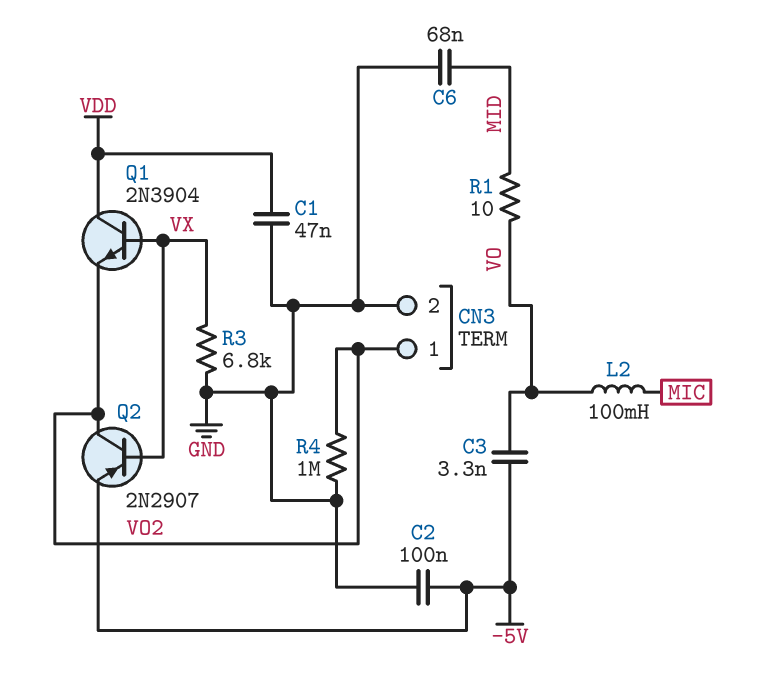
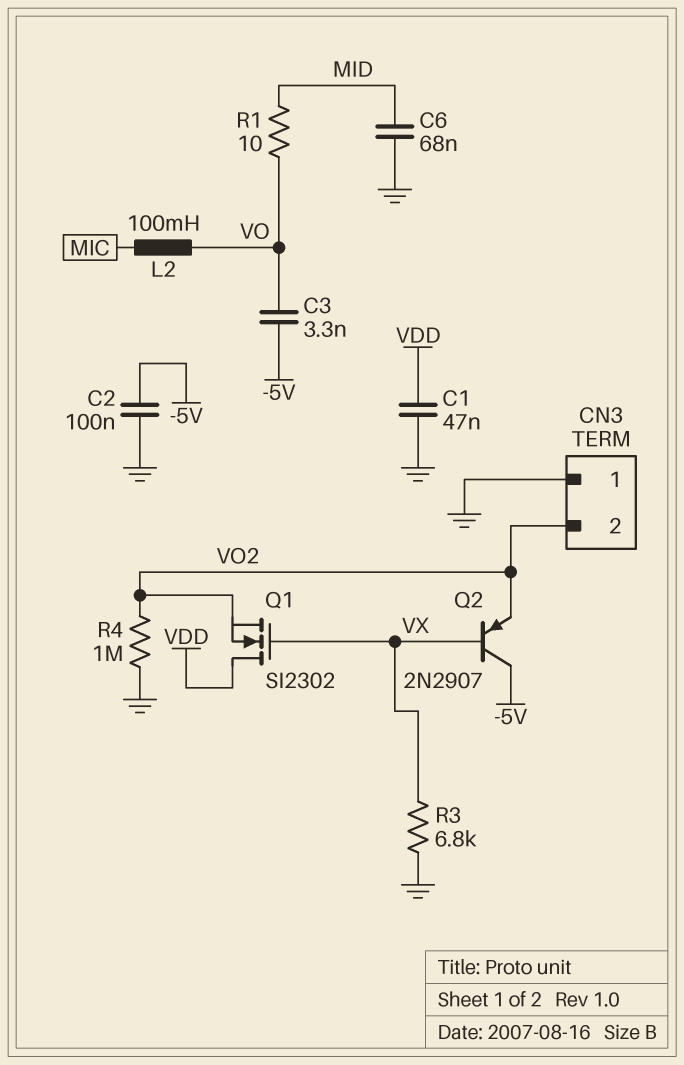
CN3 pin 1: VO2 -> GND
CN3 pin 2: GND -> VO2
Q1: NPN 2N3904 (B VX, C VDD, E VO2) -> NMOS SI2302 (G VX, D VDD, S VO2)
Q2: PNP 2N2907 (B VX, C VO2, E -5V) -> PNP 2N2907 (B VX, C -5V, E VO2)

